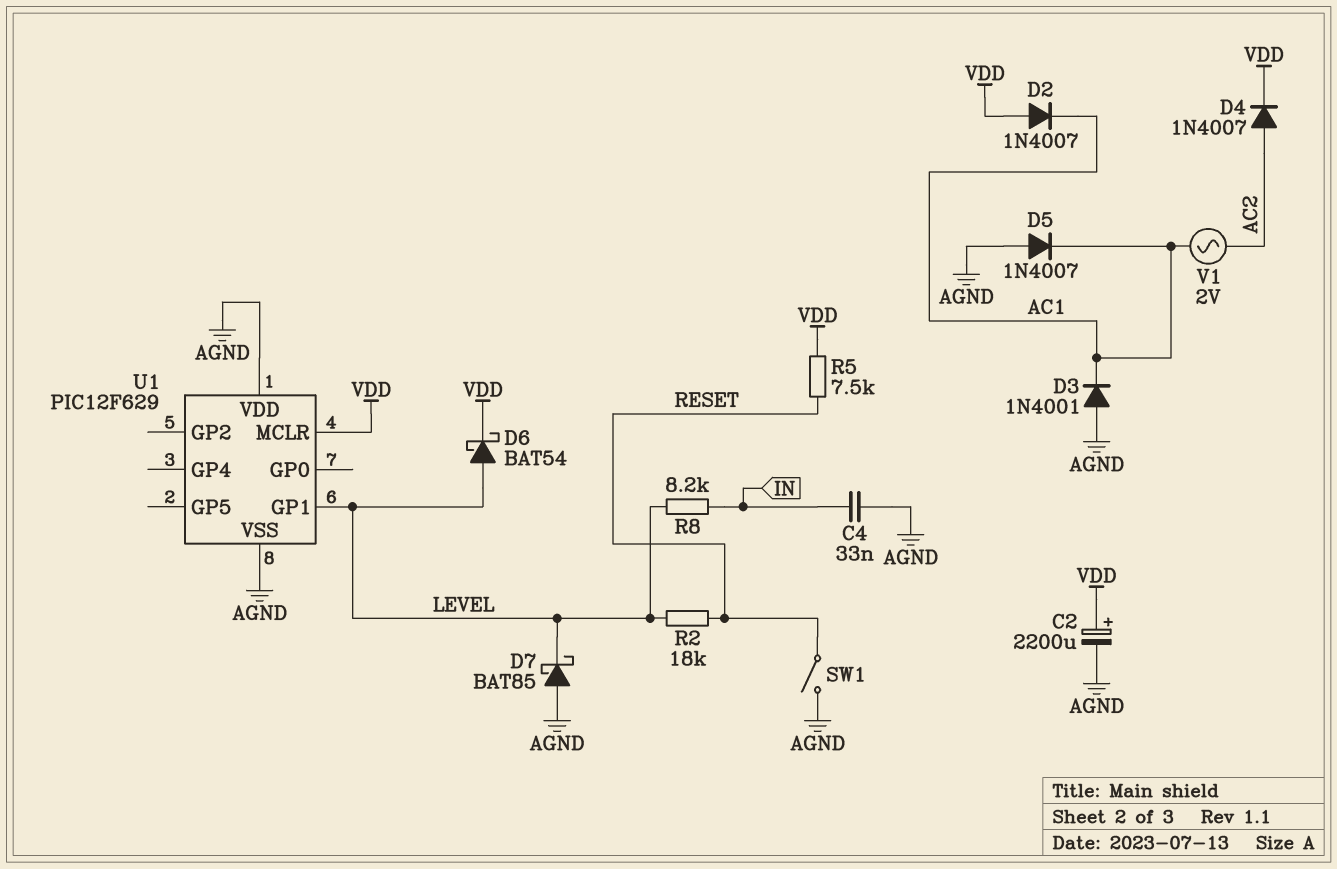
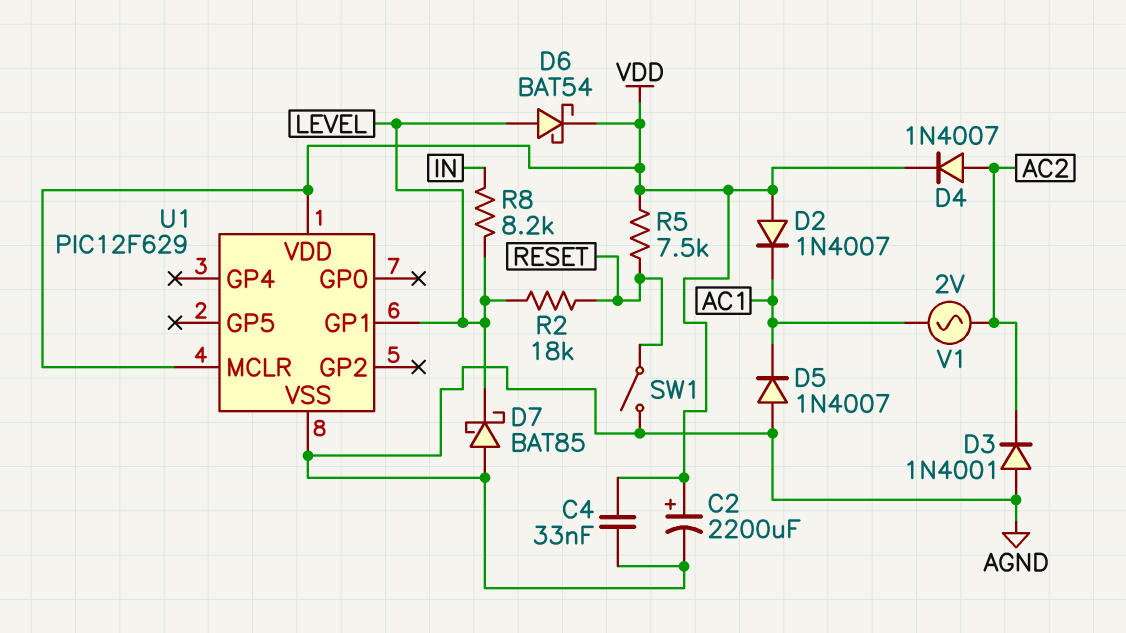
C4: 33nF (AGND, IN) -> 33nF (AGND, VDD)
D3: diode 1N4001 (A AGND, K AC1) -> diode 1N4001 (A AGND, K AC2)
U1 pin VDD: AGND -> VDD

